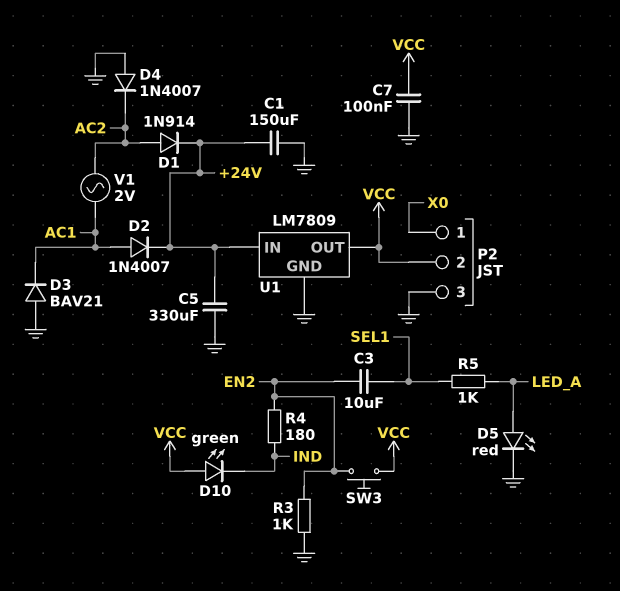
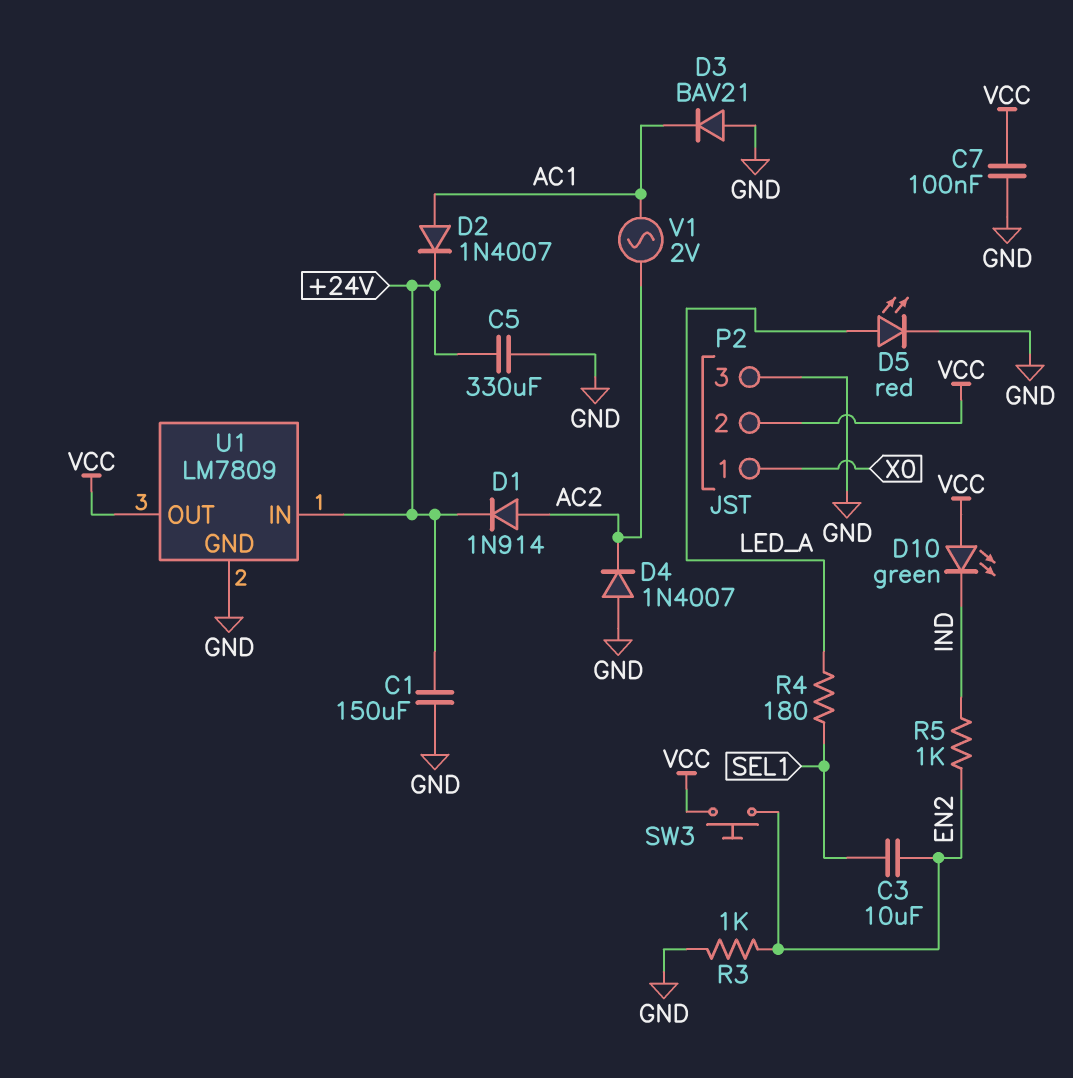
R4: 180 (EN2, IND) -> 180 (LED_A, SEL1)
R5: 1k (LED_A, SEL1) -> 1k (EN2, IND)

